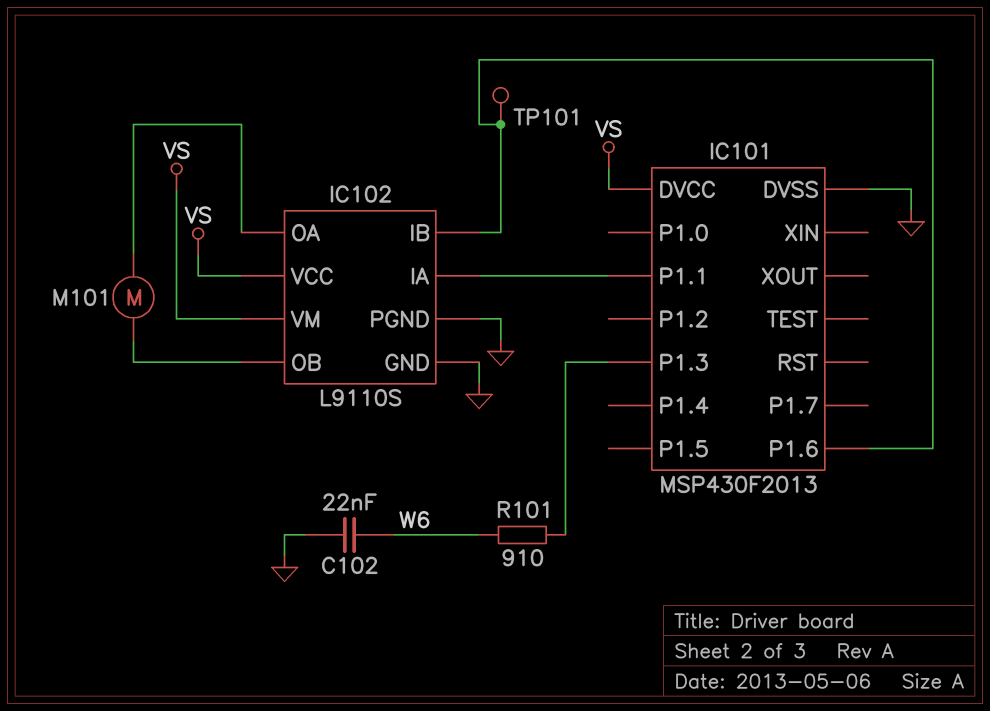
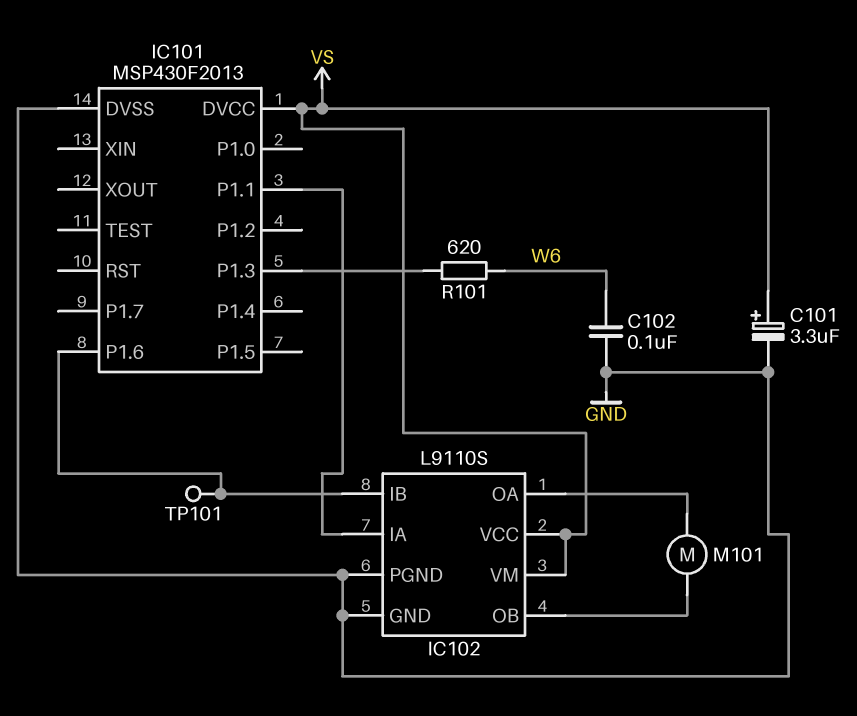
C101: none -> 3.3uF (plus VS, minus GND)
C102: 22nF (GND, W6) -> 100nF (GND, W6)
R101: 910 (IC101/P1.3, W6) -> 620 (IC101/P1.3, W6)

